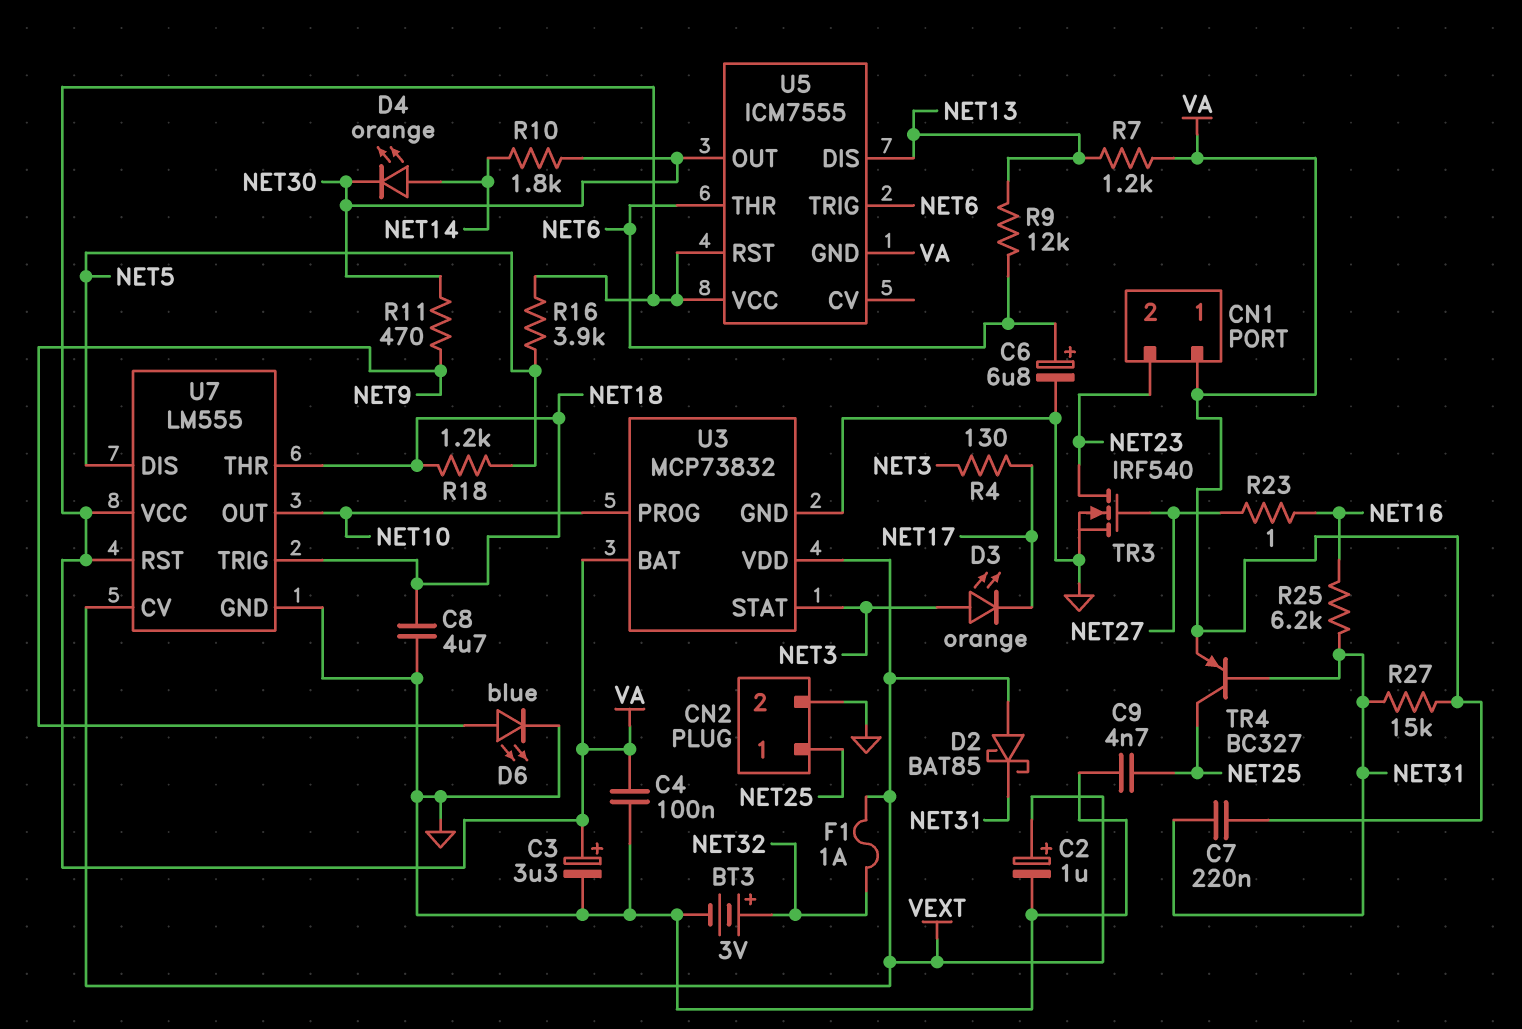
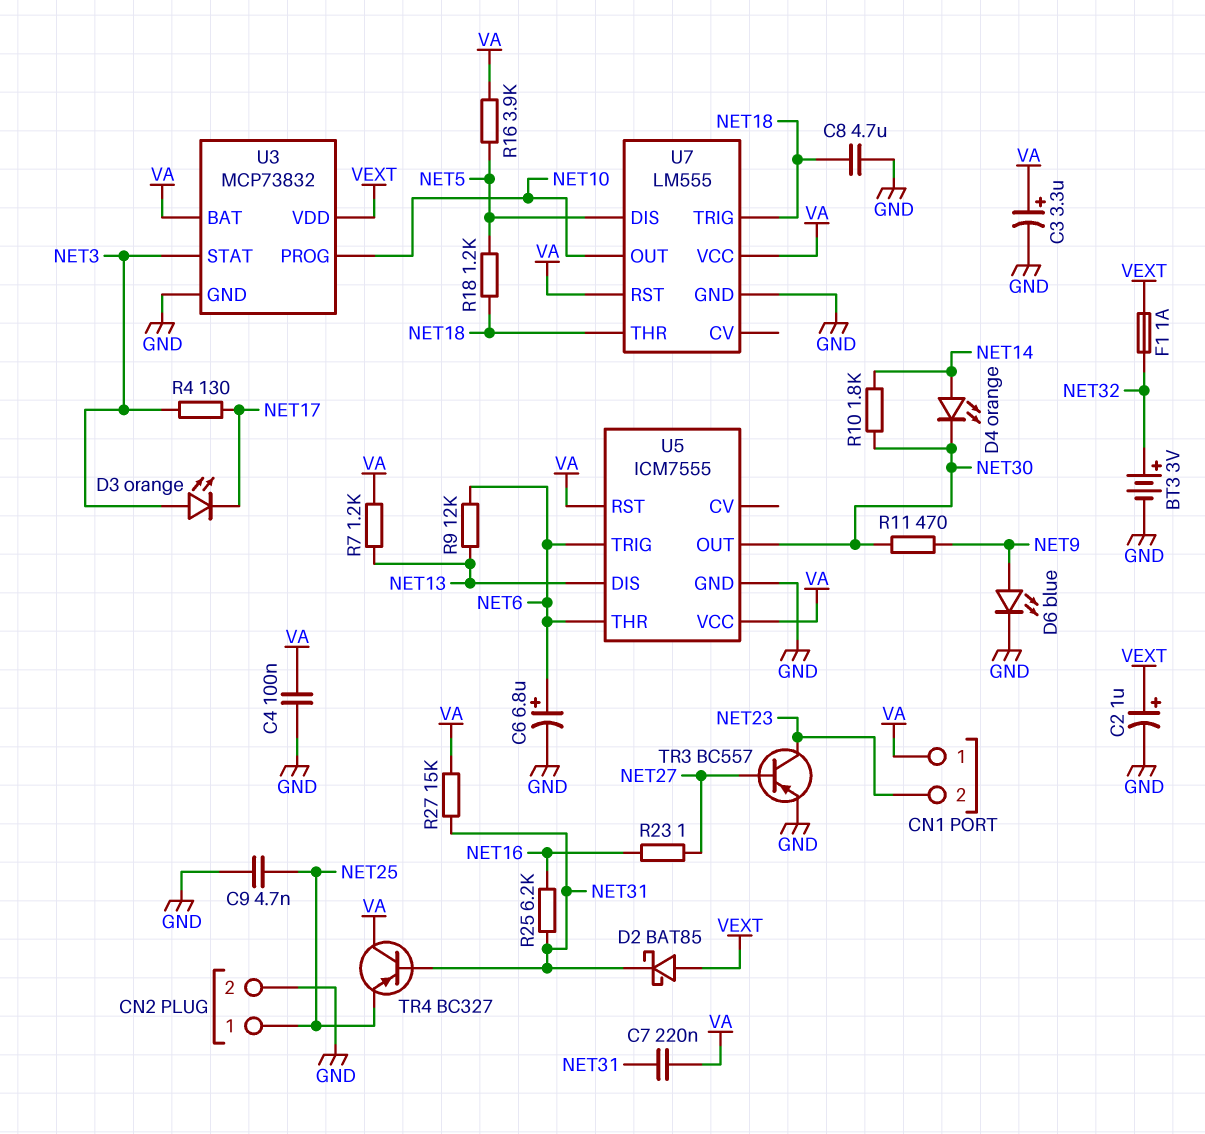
TR3: NMOS IRF540 (G NET27, D NET23, S GND) -> PNP BC557 (B NET27, C NET23, E GND)
TR4: PNP BC327 (B NET31, C NET25, E VA) -> PNP BC327 (B NET31, C VA, E NET25)
U5 pin GND: VA -> GND
U7 pin CV: VEXT -> none

